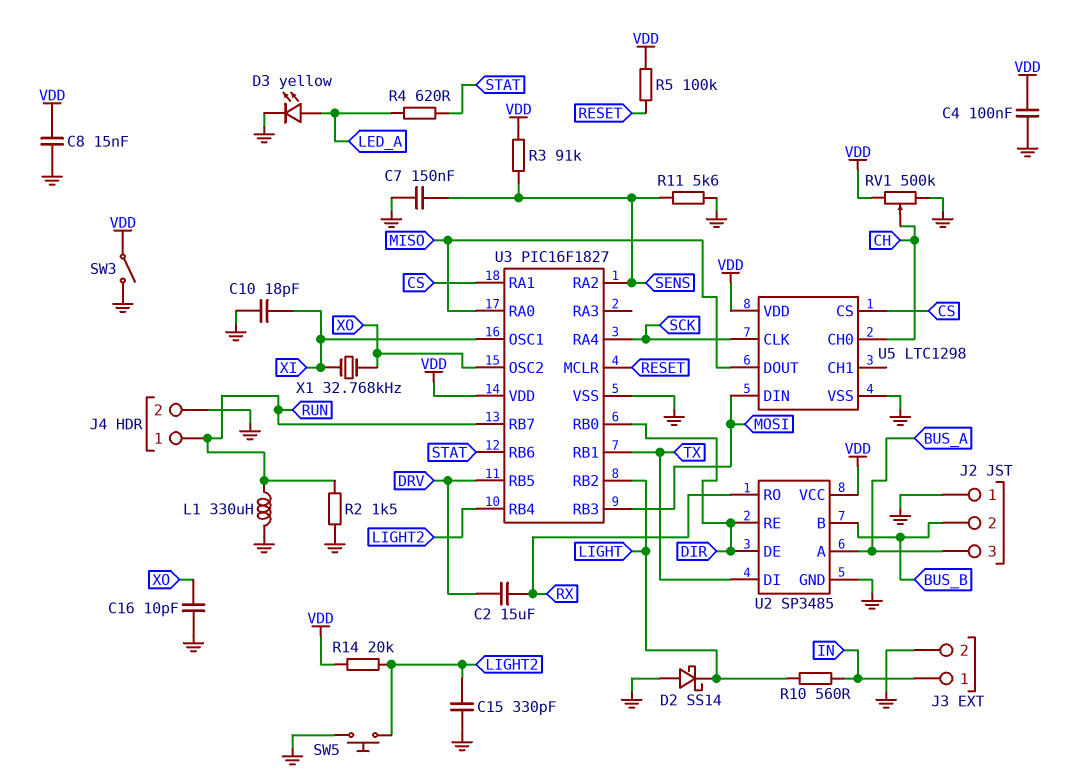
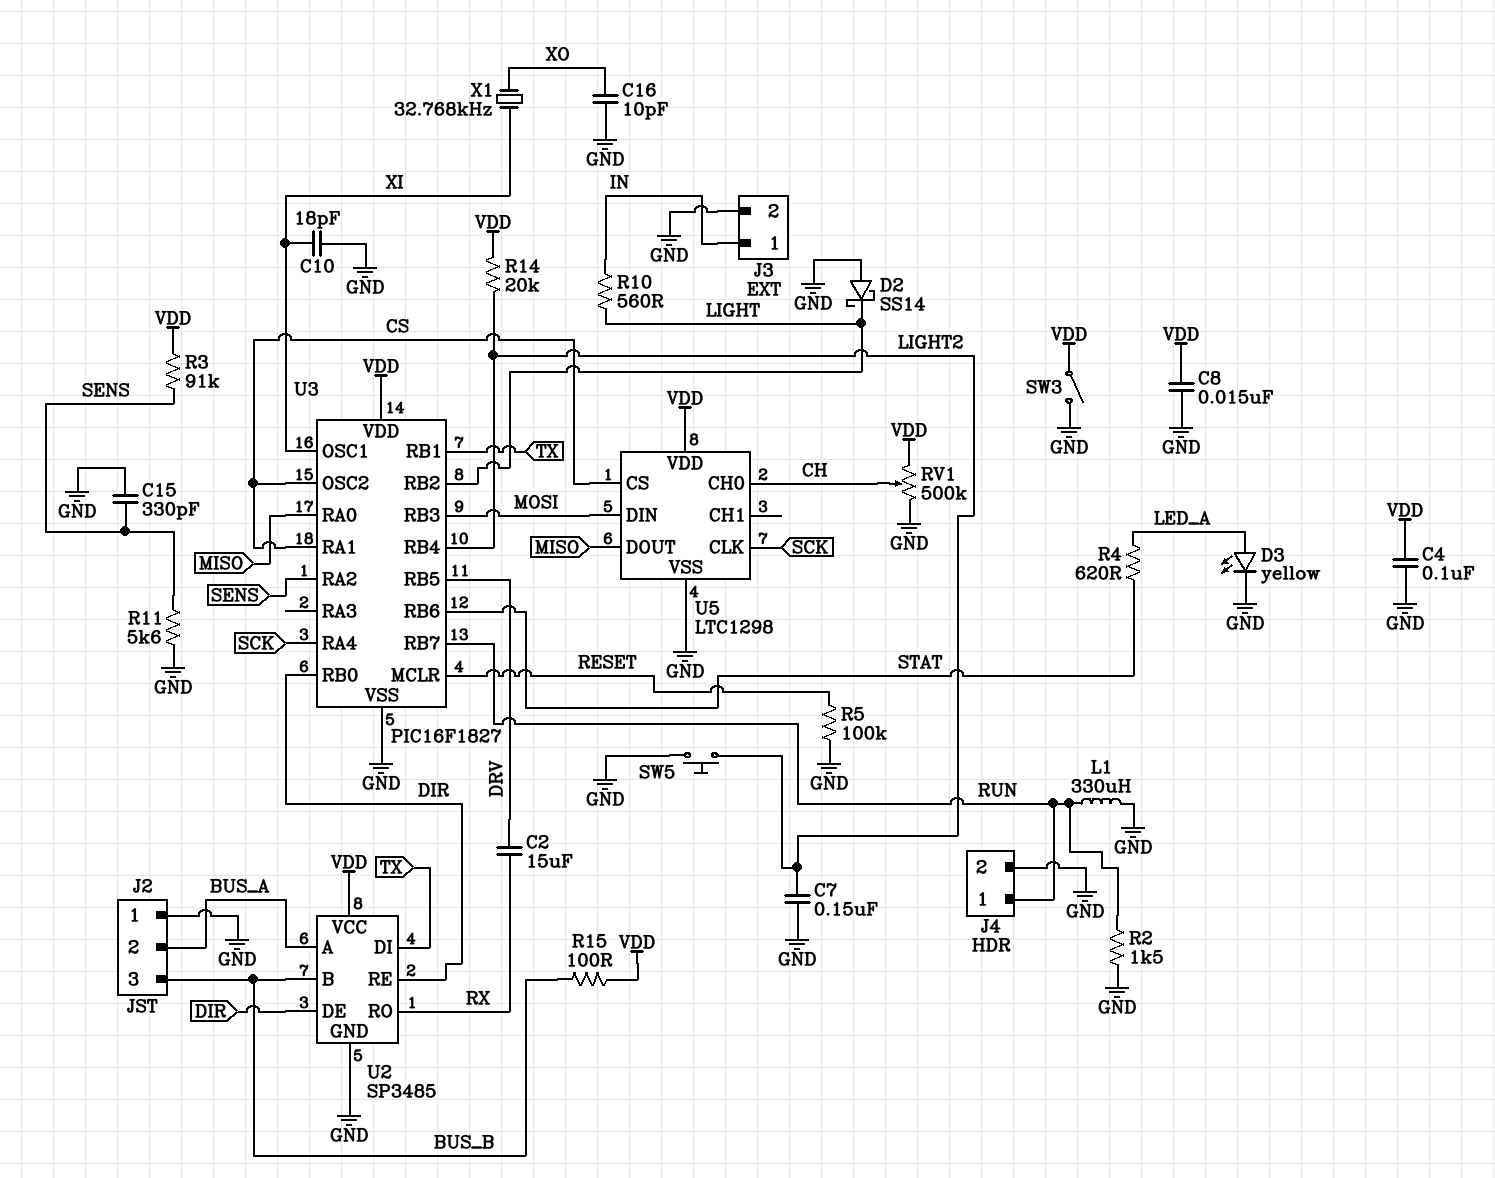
C7: 150nF (GND, SENS) -> 150nF (GND, LIGHT2)
C15: 330pF (GND, LIGHT2) -> 330pF (GND, SENS)
J2 pin 2: BUS_B -> BUS_A
J2 pin 3: BUS_A -> BUS_B
R5: 100k (RESET, VDD) -> 100k (GND, RESET)
R15: none -> 100 (BUS_B, VDD)
U3 pin OSC2: XO -> CS

